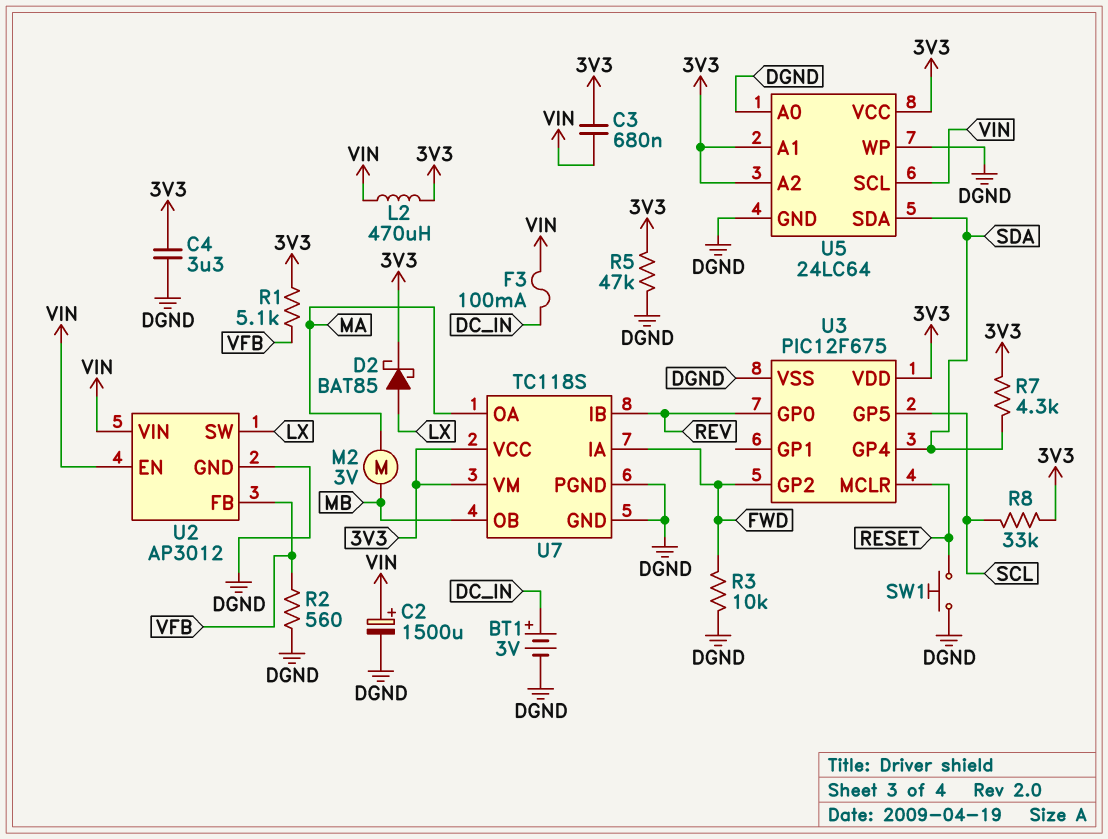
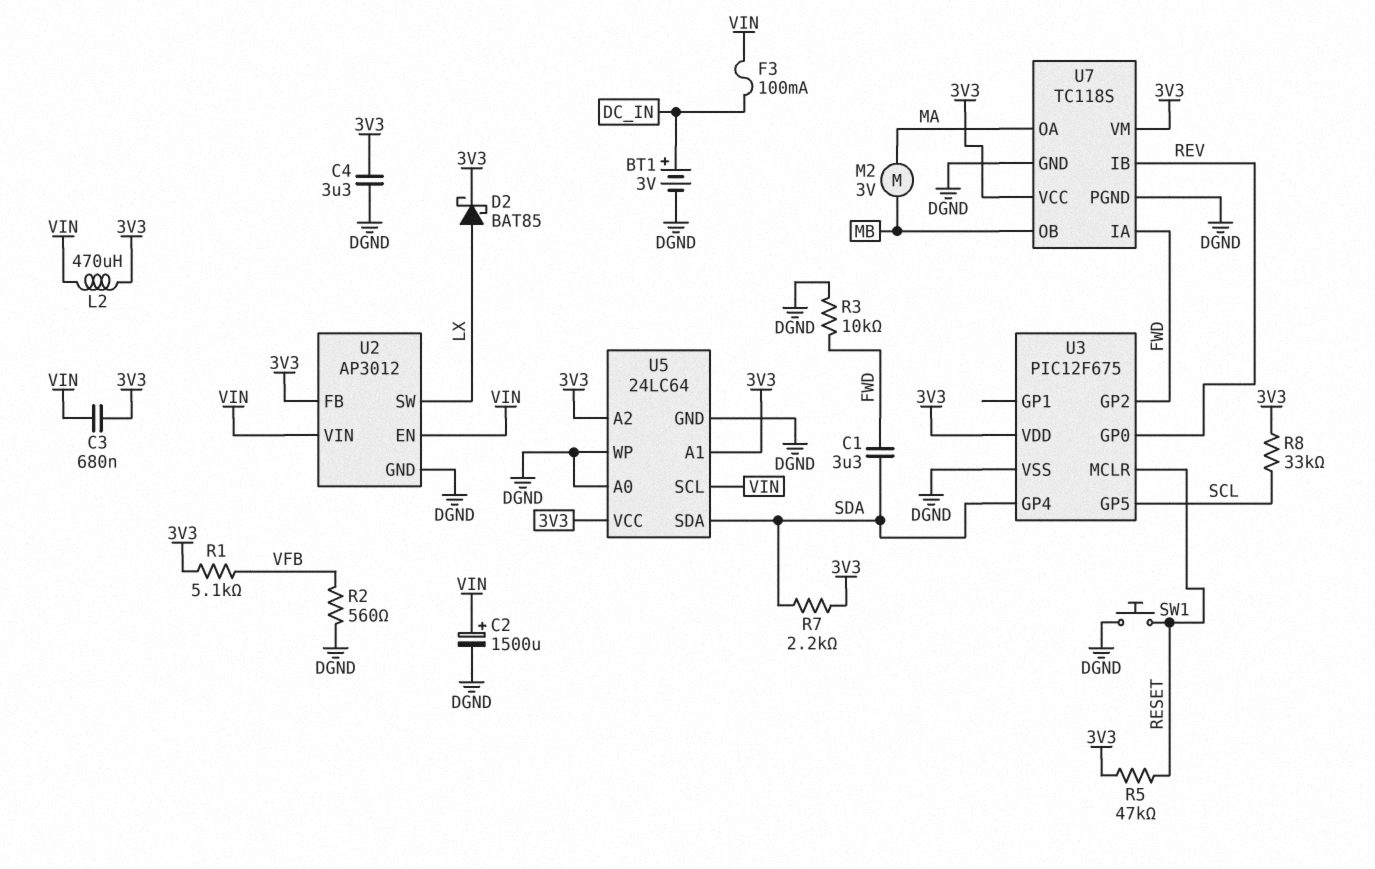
C1: none -> 3.3uF (FWD, SDA)
R5: 47k (3V3, DGND) -> 47k (3V3, RESET)
R7: 4.3k (3V3, SDA) -> 2.2k (3V3, SDA)
U2 pin FB: VFB -> 3V3

